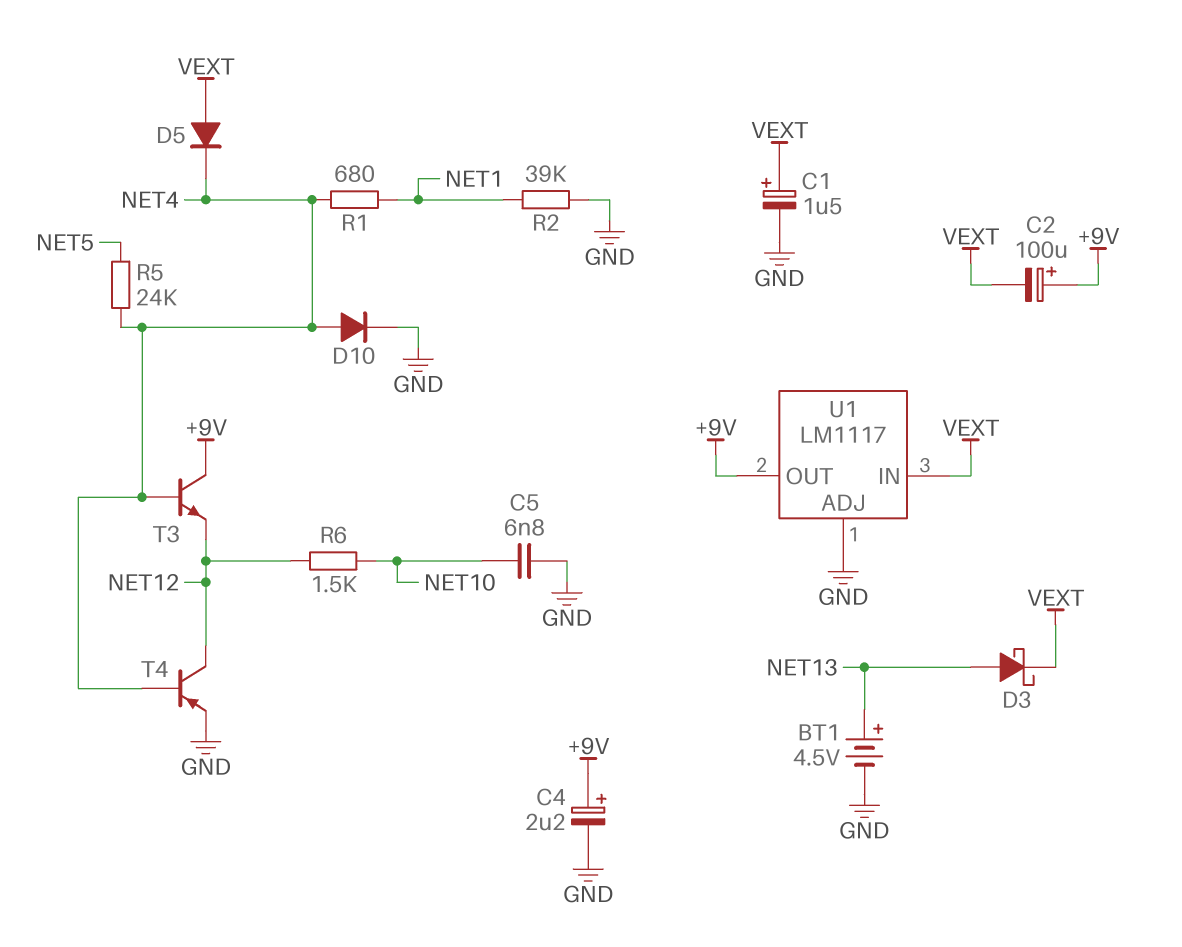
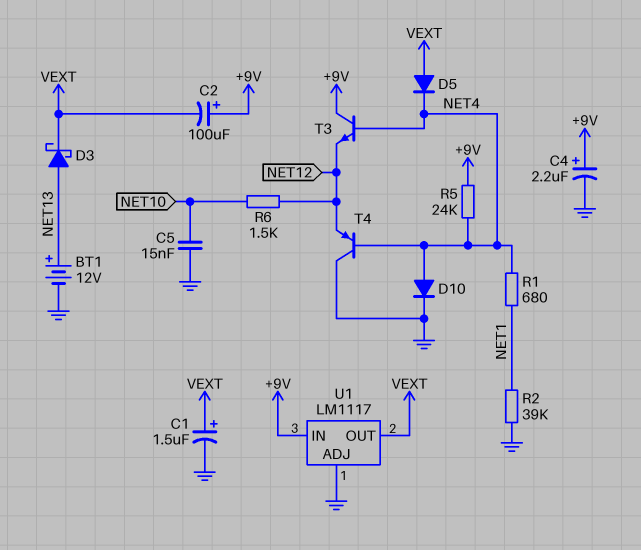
BT1: 4.5V (plus NET13, minus GND) -> 12V (plus NET13, minus GND)
C5: 6.8nF (GND, NET10) -> 15nF (GND, NET10)
R5: 24k (NET4, NET5) -> 24k (+9V, NET4)
T4: PNP (B NET4, C NET12, E GND) -> PNP (B NET4, C GND, E NET12)
U1 pin IN: VEXT -> +9V
U1 pin OUT: +9V -> VEXT

